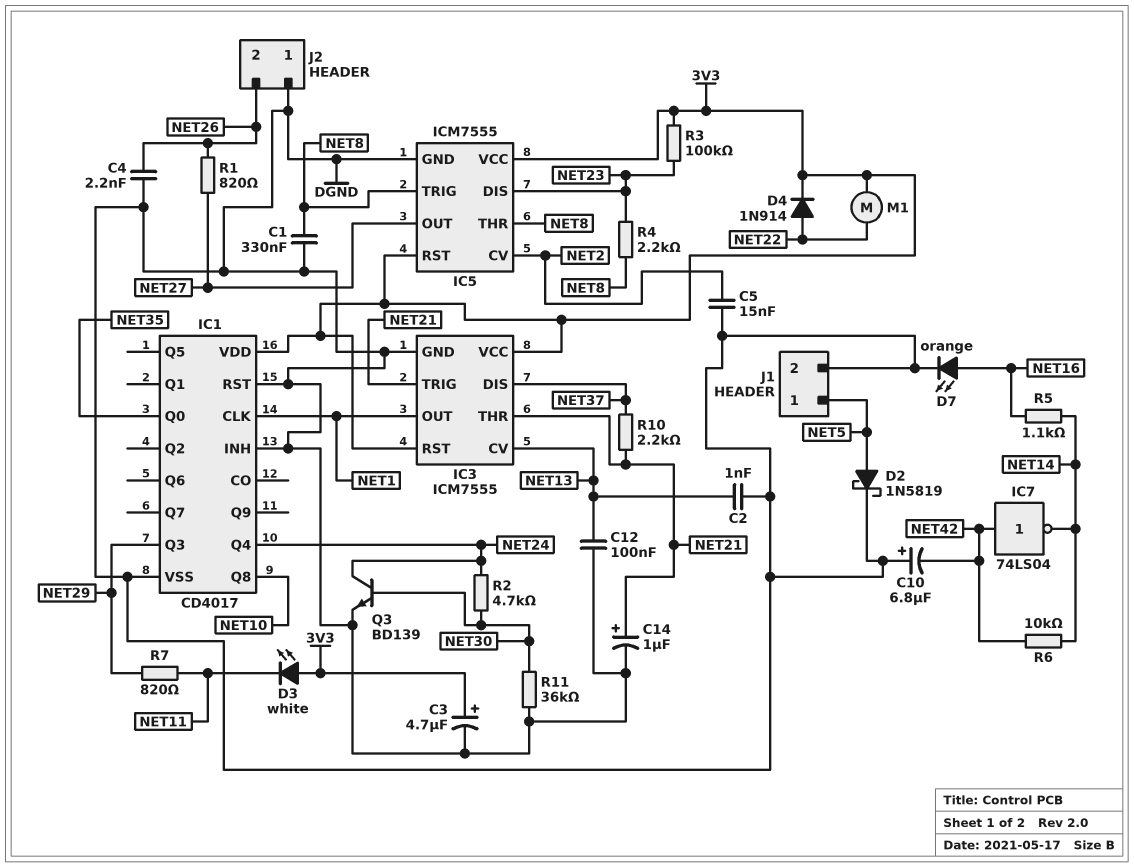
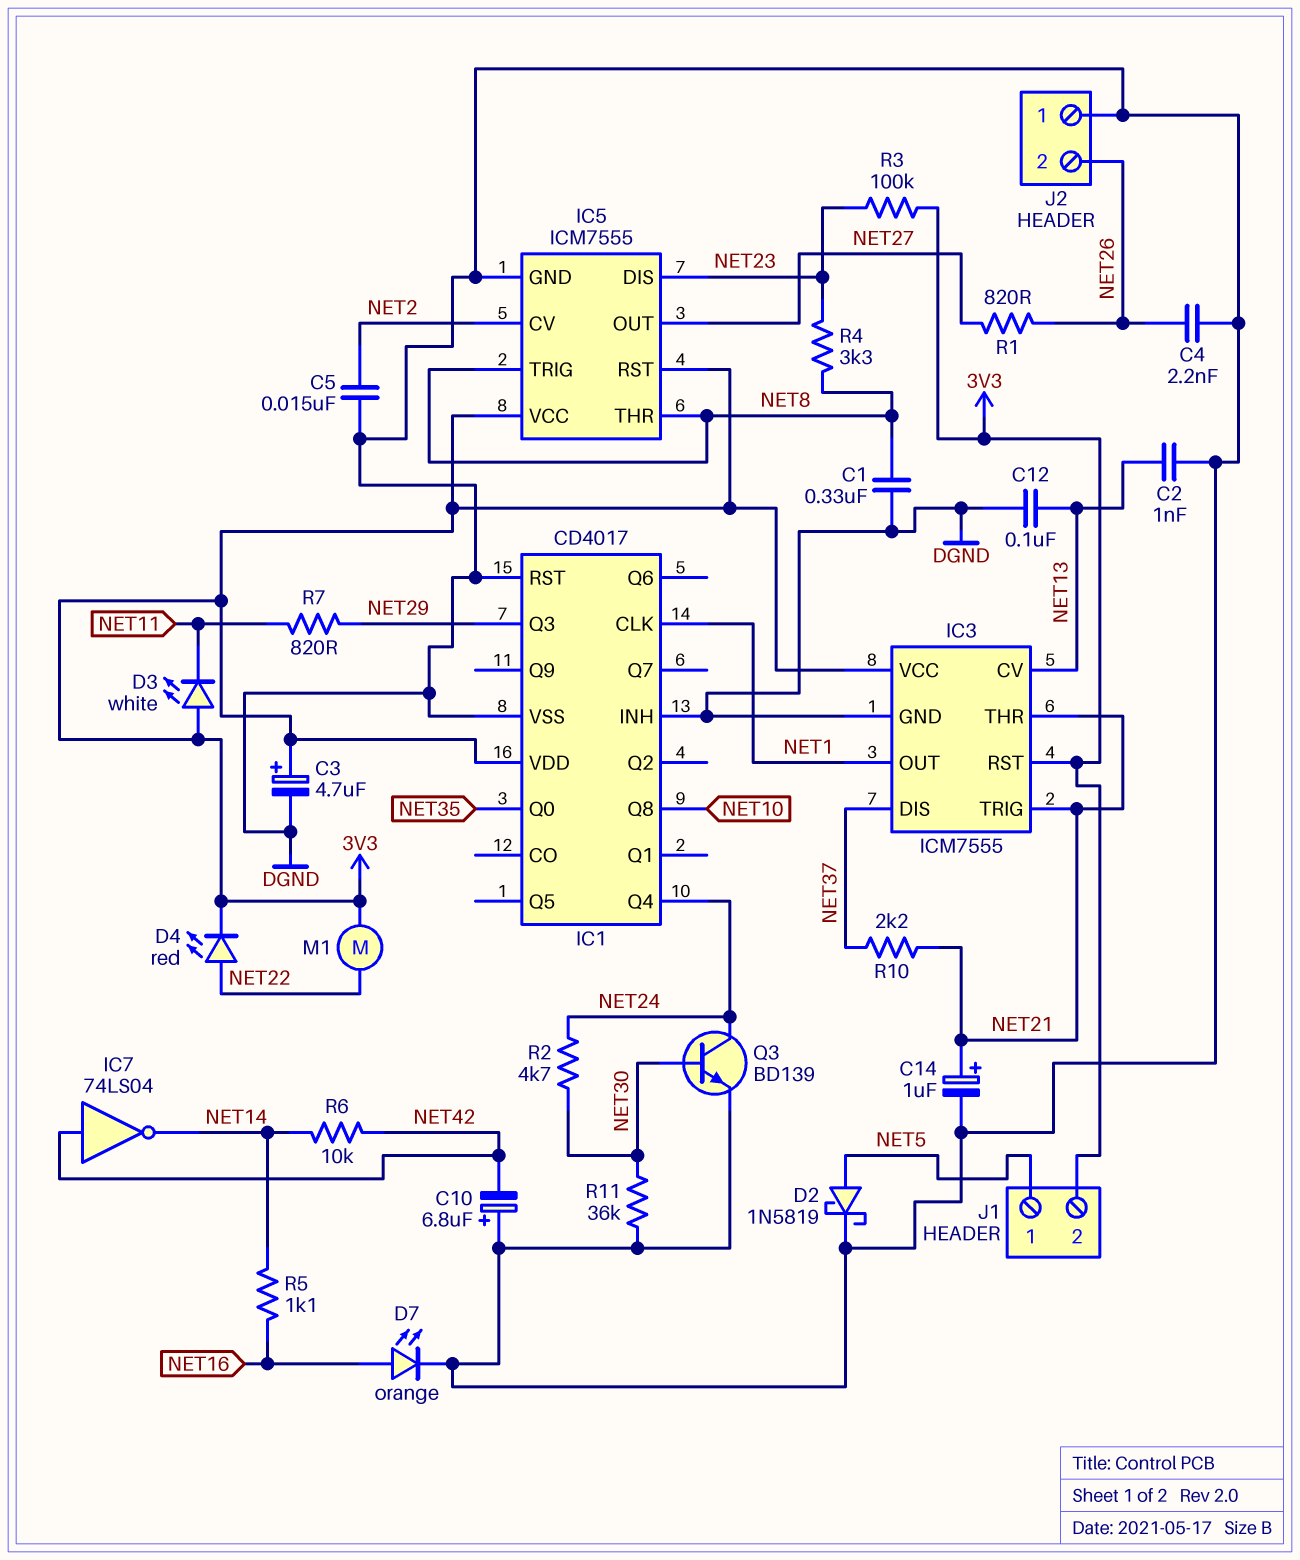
D4: diode 1N914 (A NET22, K 3V3) -> LED red (A NET22, K 3V3)
J1 pin 2: DGND -> 3V3
R4: 2.2k (NET8, NET23) -> 3.3k (NET8, NET23)

